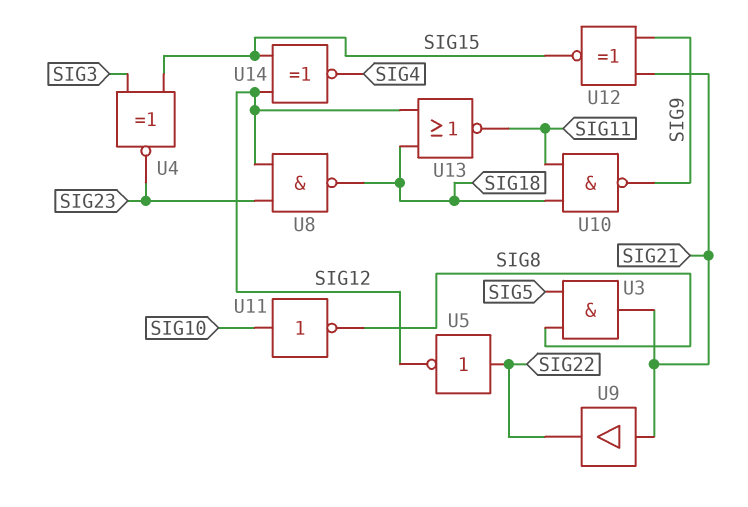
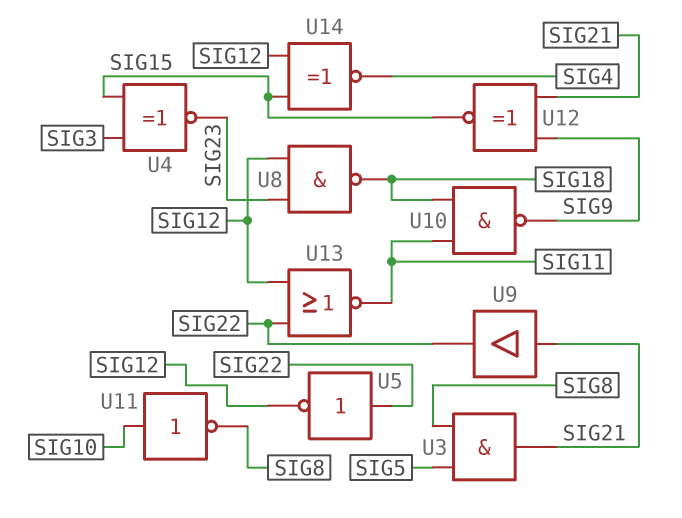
U13: NOR (in SIG12, in SIG18, out SIG11) -> NOR (in SIG12, in SIG22, out SIG11)

